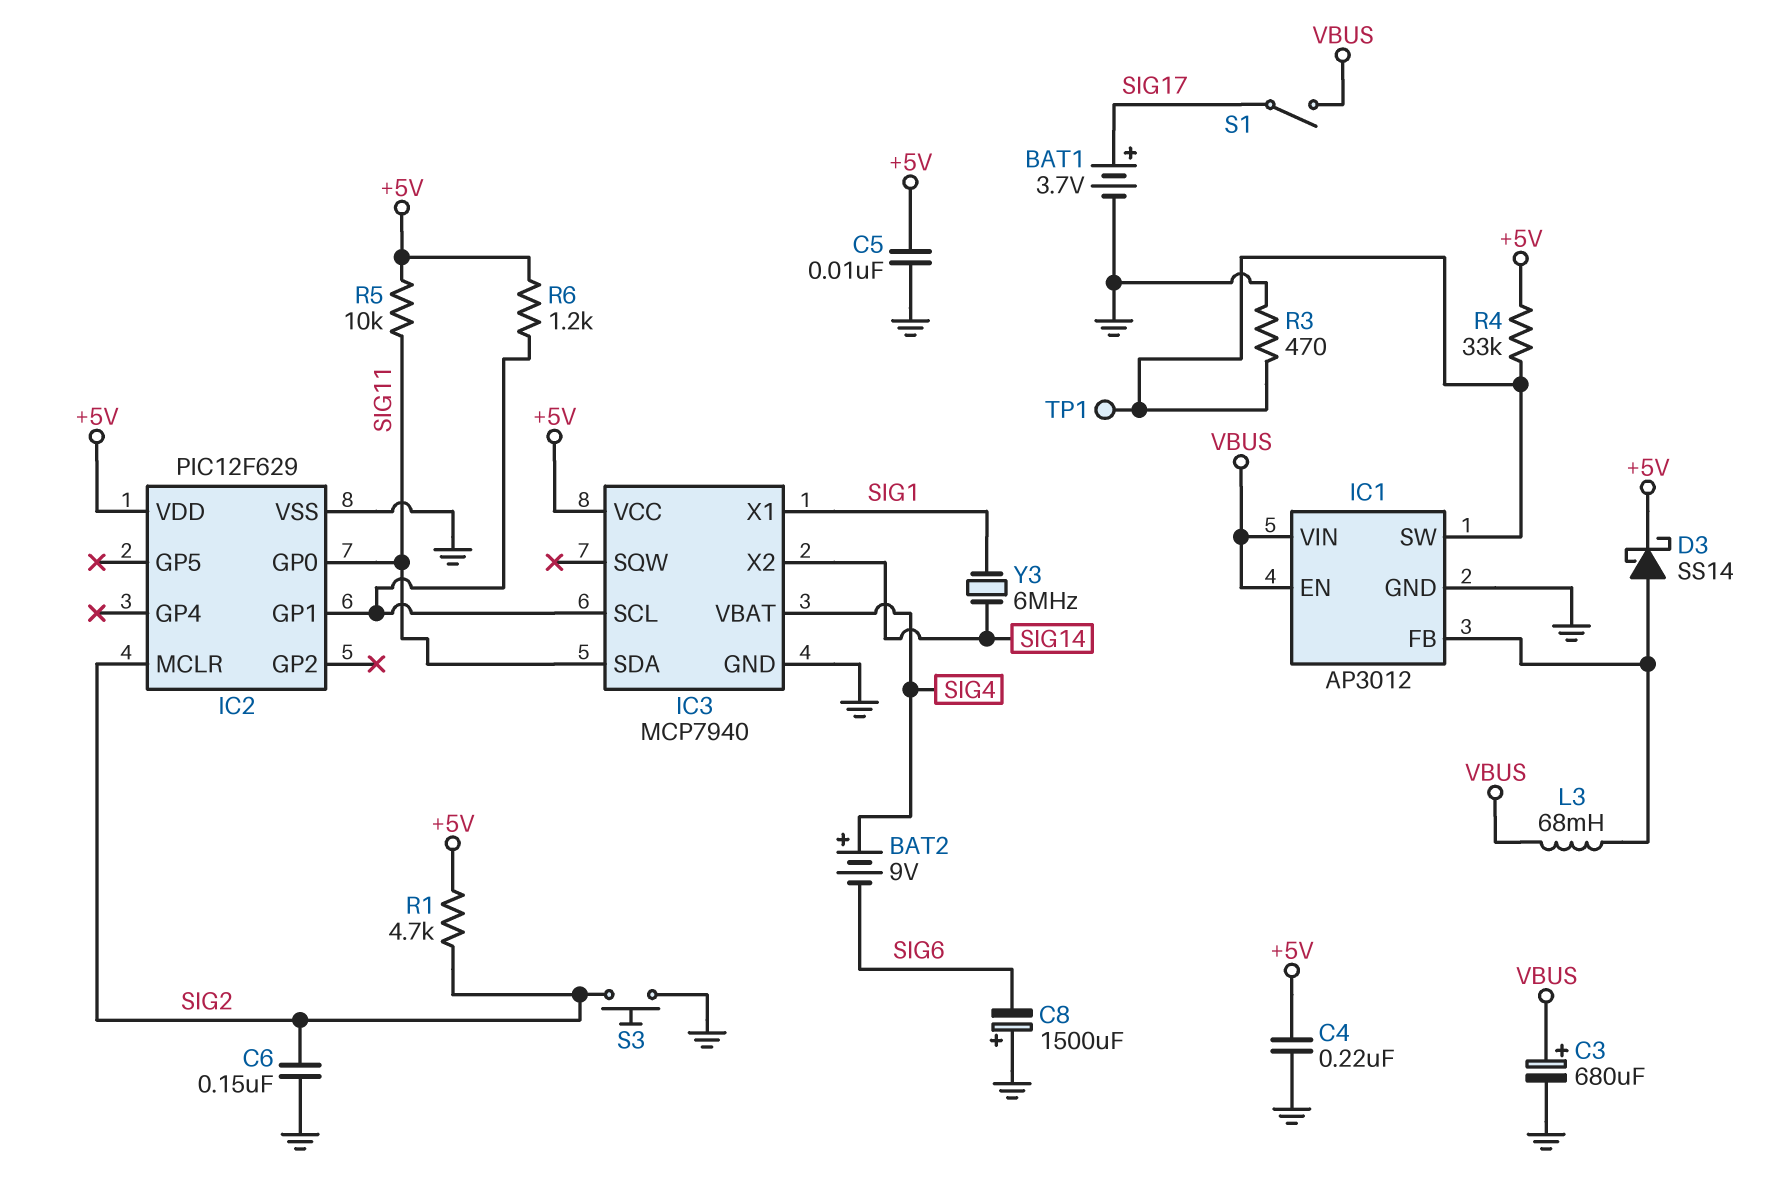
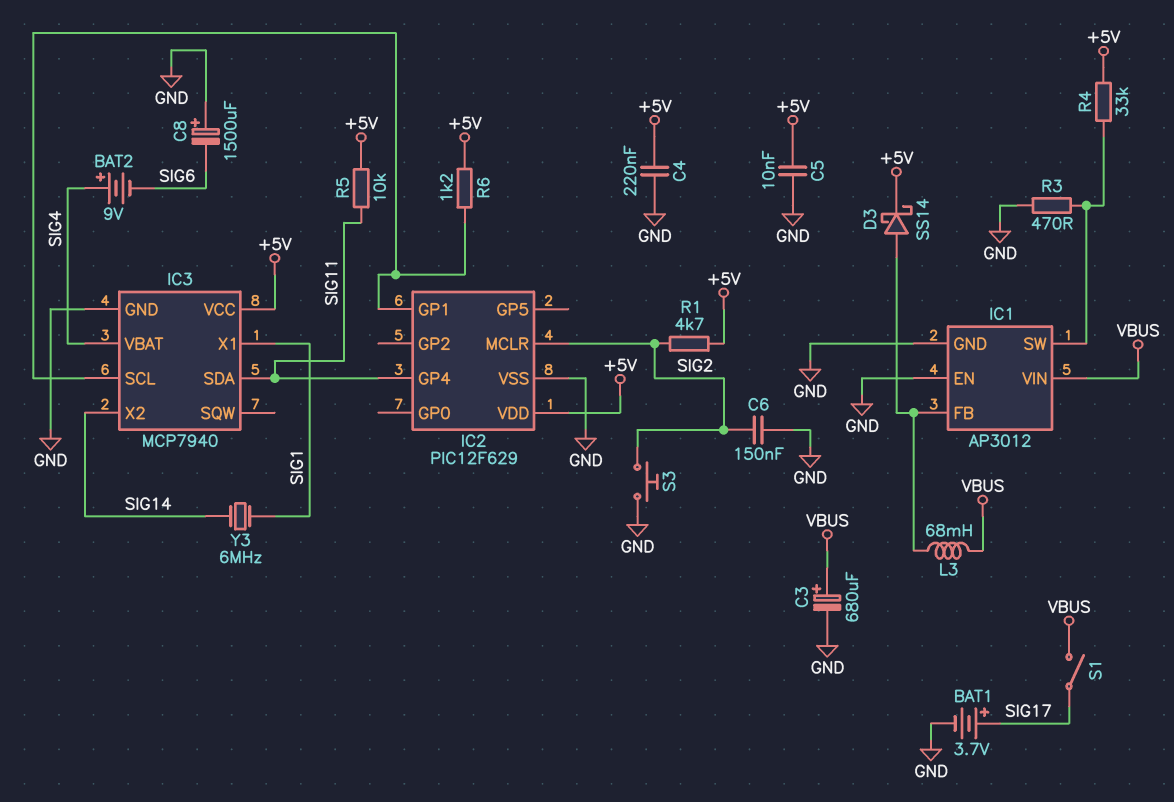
IC1 pin EN: VBUS -> GND
IC2 pin GP0: SIG11 -> none
IC2 pin GP4: none -> SIG11
TP1: test point (IC1/SW) -> none

